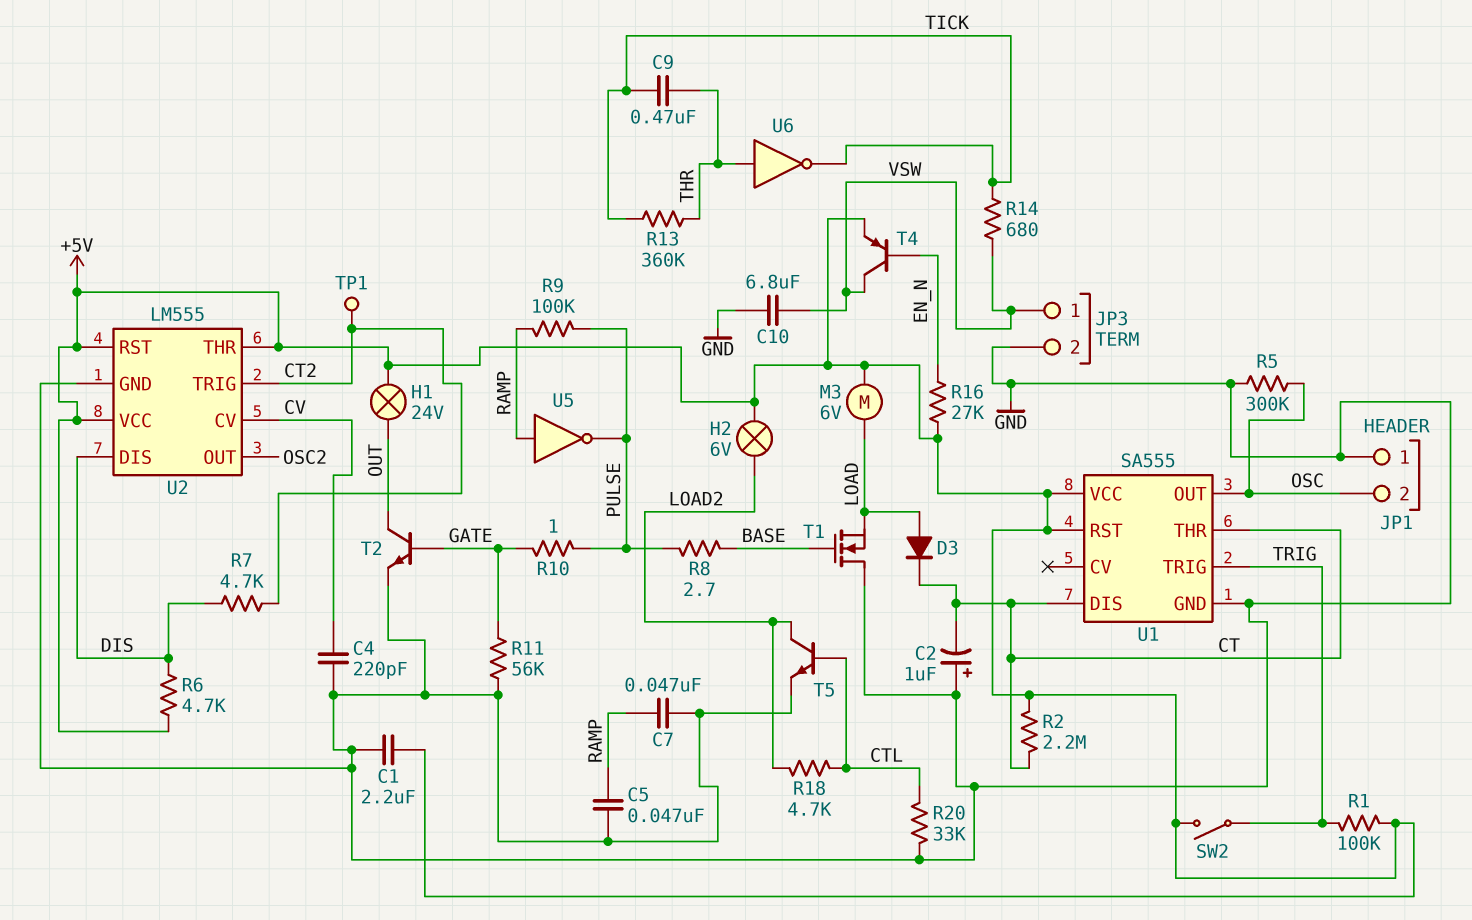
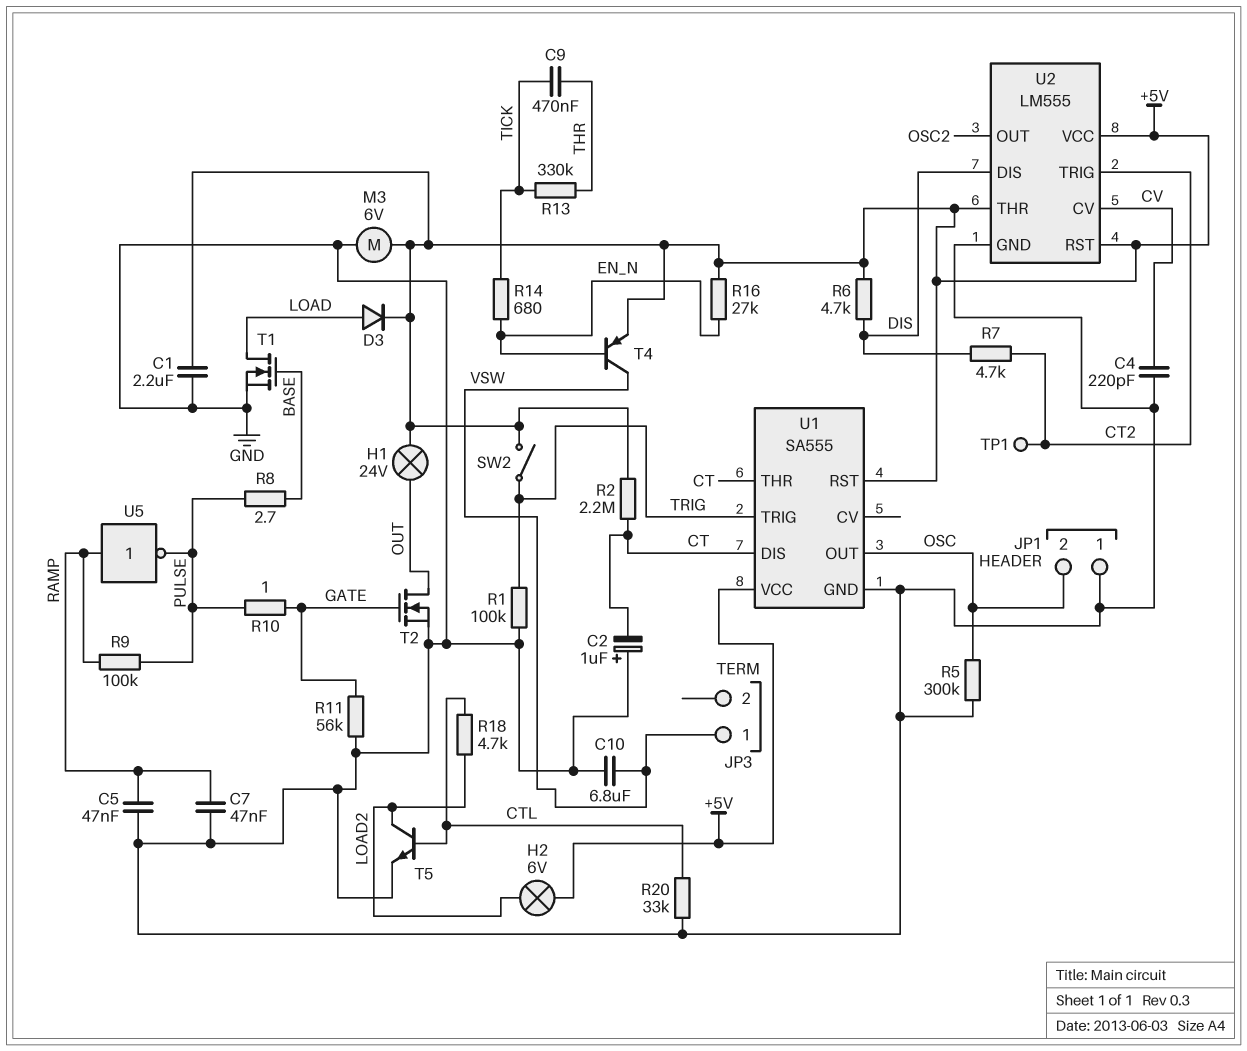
D3: diode (A LOAD, K CT) -> diode (A LOAD, K +5V)
JP3 pin 2: GND -> none
M3: motor 6V (+5V, LOAD) -> motor 6V (+5V, GND)
R1: 100k (+5V, TRIG) -> 100k (GND, TRIG)
R13: 360k (THR, TICK) -> 330k (THR, TICK)
R14: 680 (TICK, VSW) -> 680 (EN_N, TICK)
T1: NMOS (G BASE, D GND, S LOAD) -> NMOS (G BASE, D LOAD, S GND)
T2: NPN (B GATE, C OUT, E GND) -> NMOS (G GATE, D OUT, S GND)
U6: NOT (in THR, out TICK) -> none

